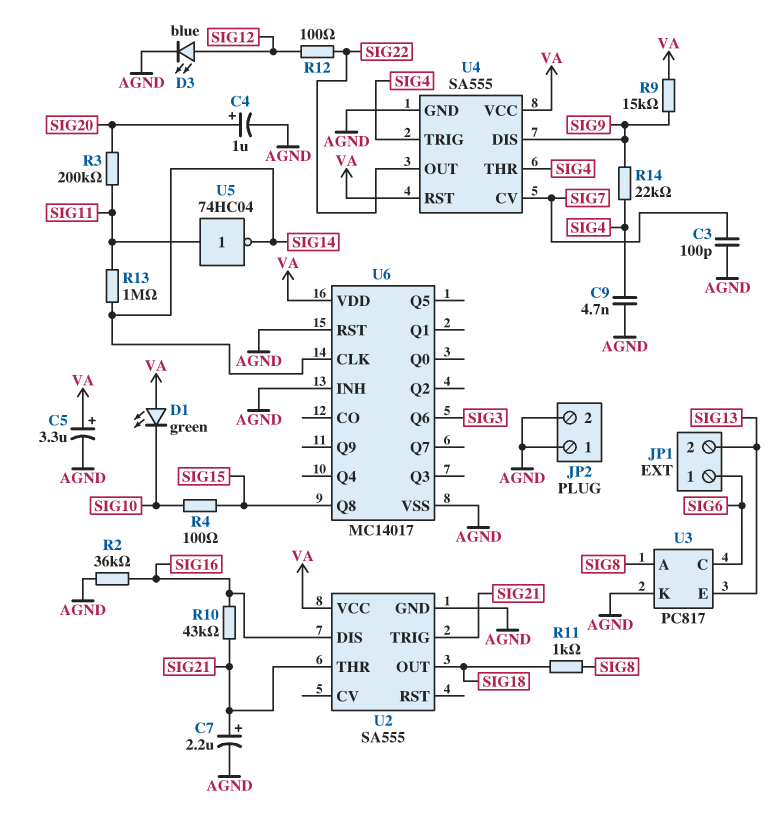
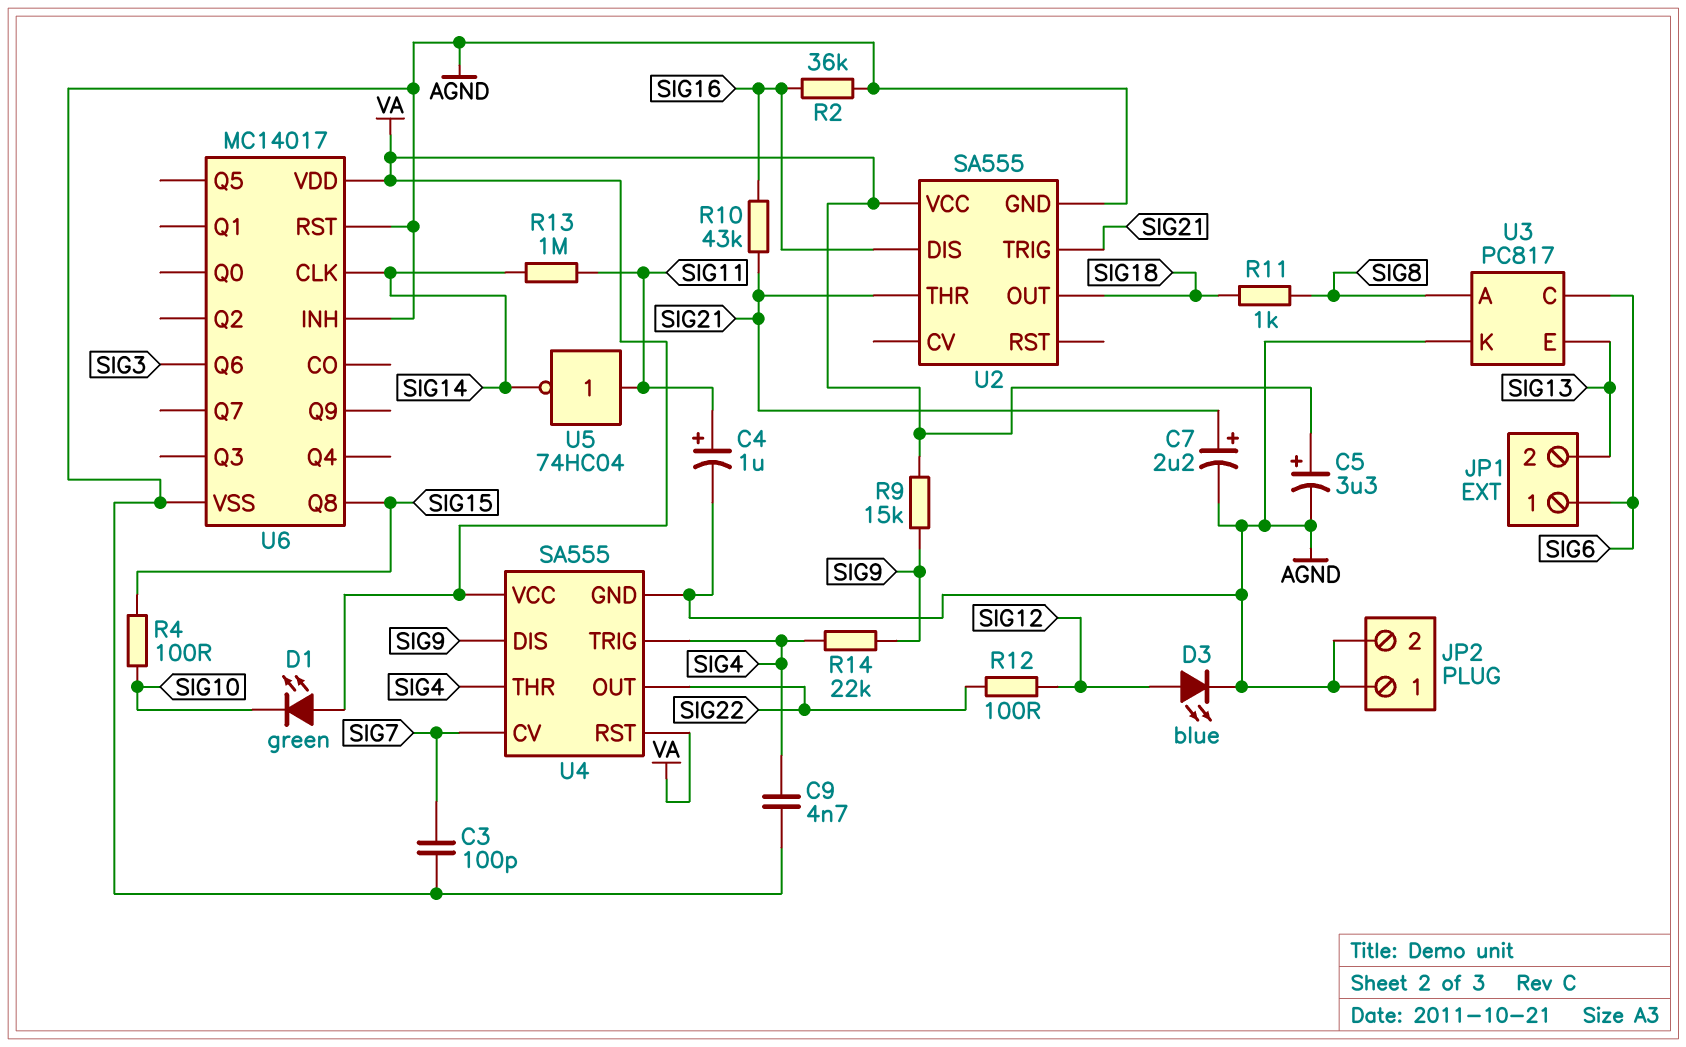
C4: 1uF (plus SIG20, minus AGND) -> 1uF (plus SIG11, minus AGND)
R3: 200k (SIG11, SIG20) -> none

